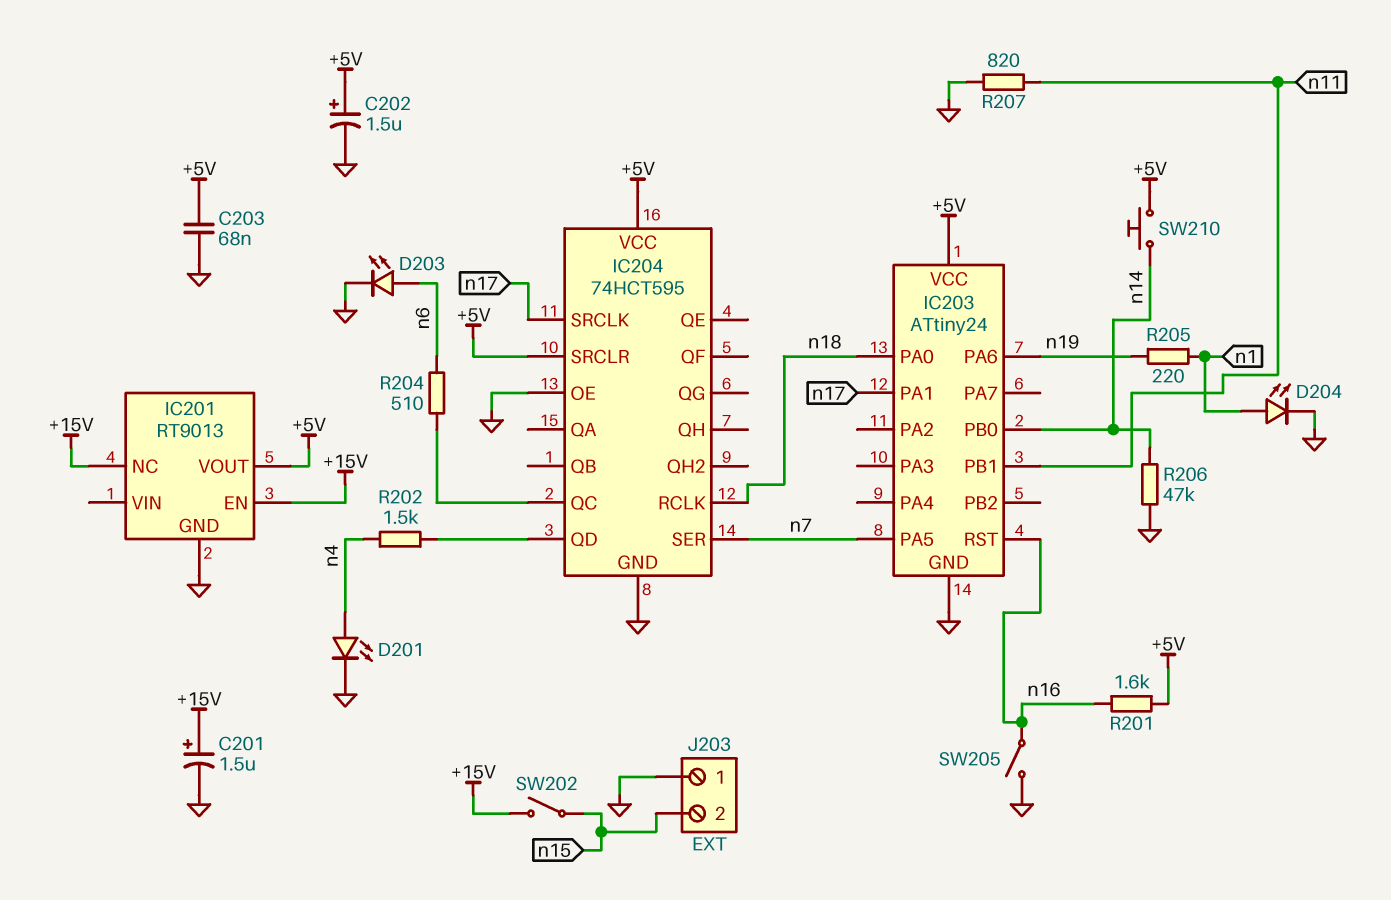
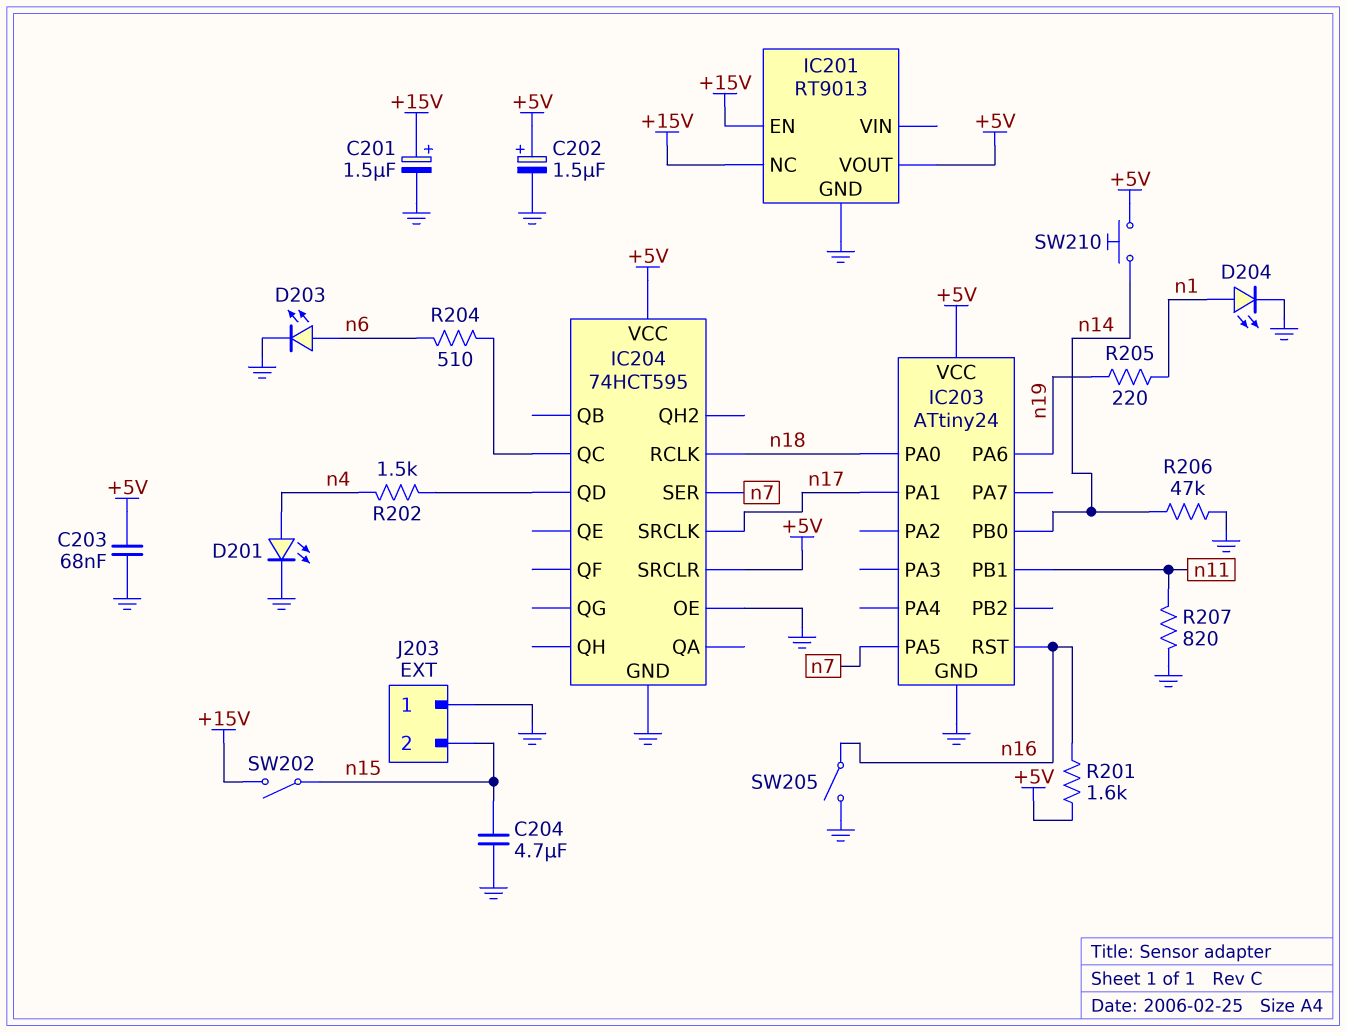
C204: none -> 4.7uF (GND, n15)

